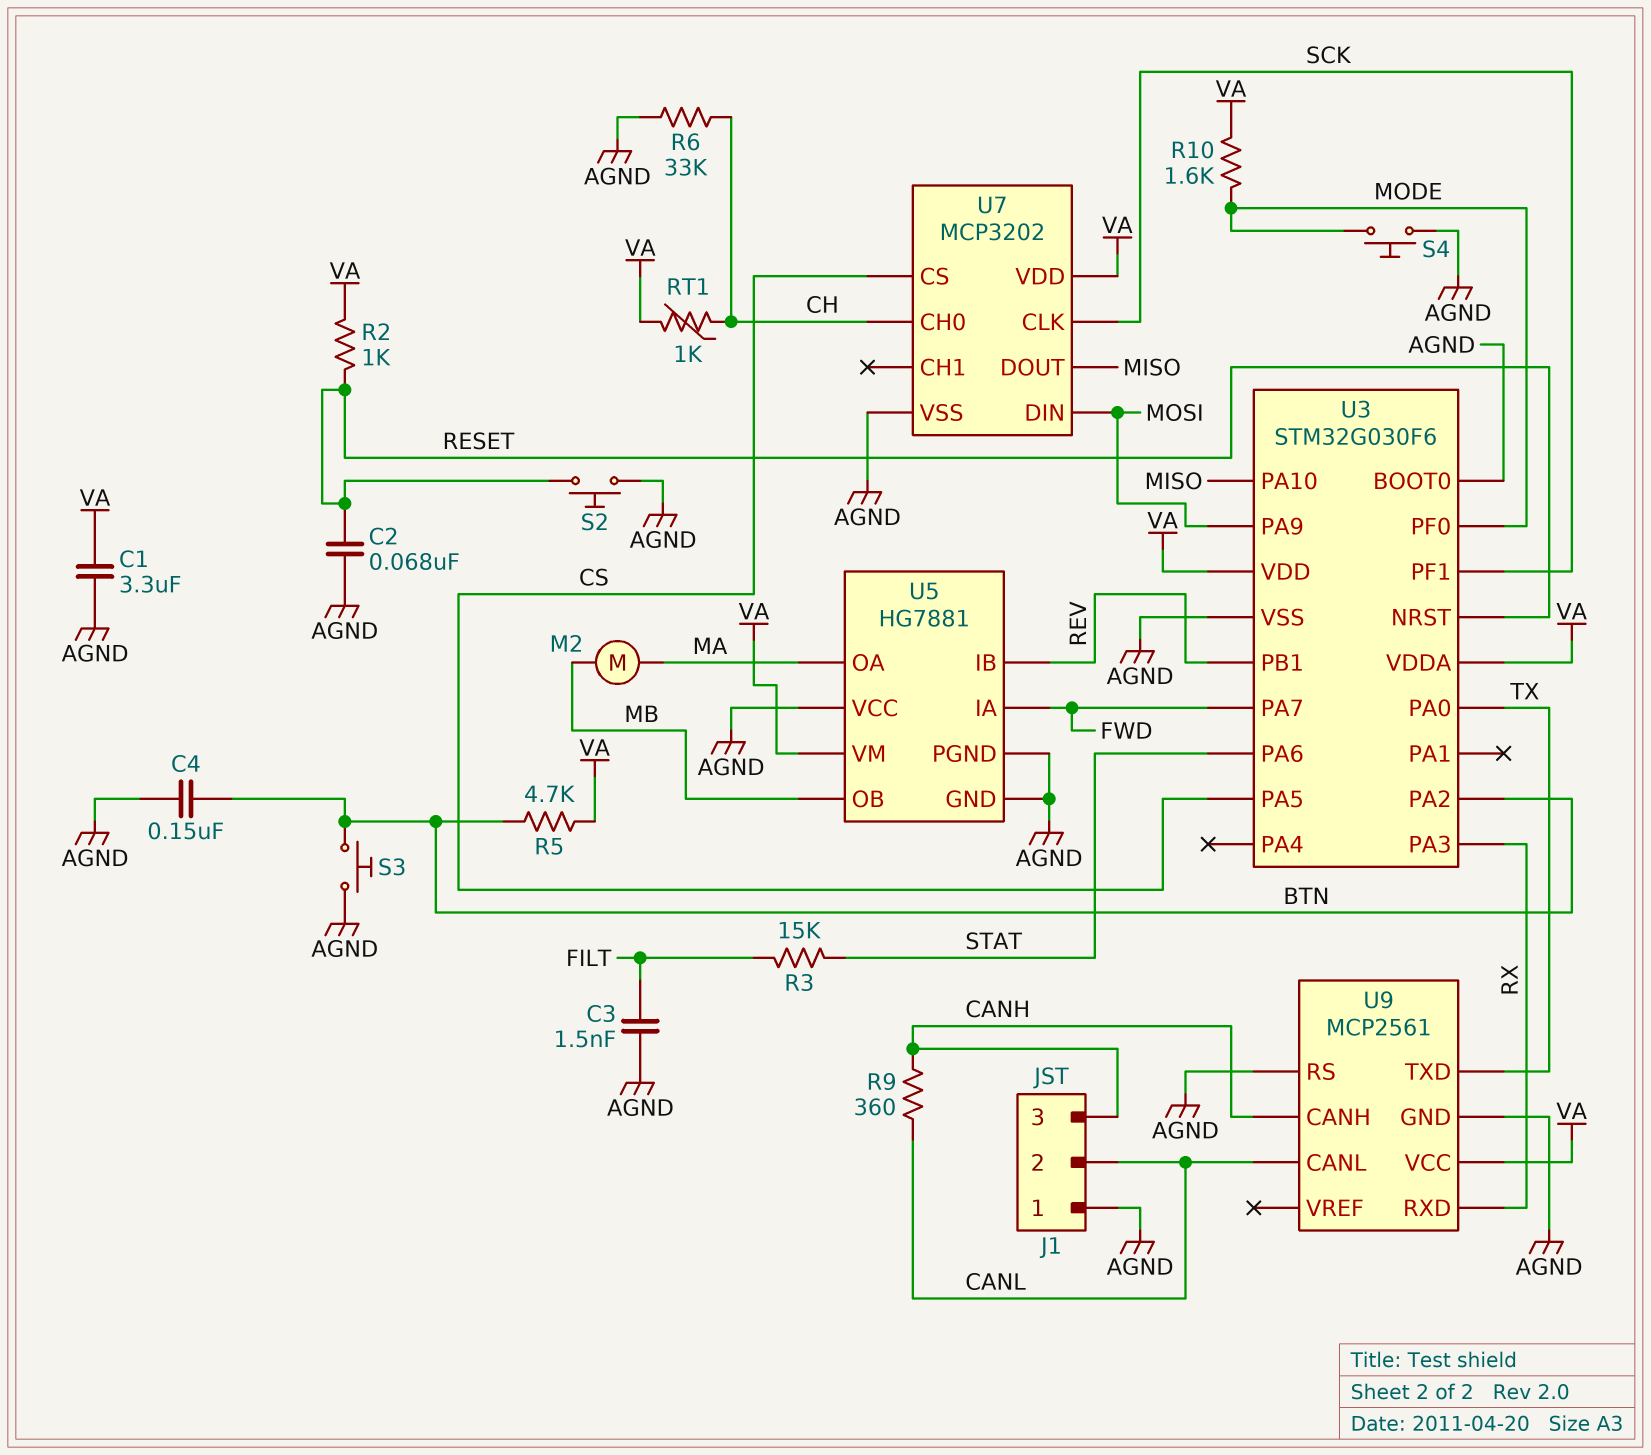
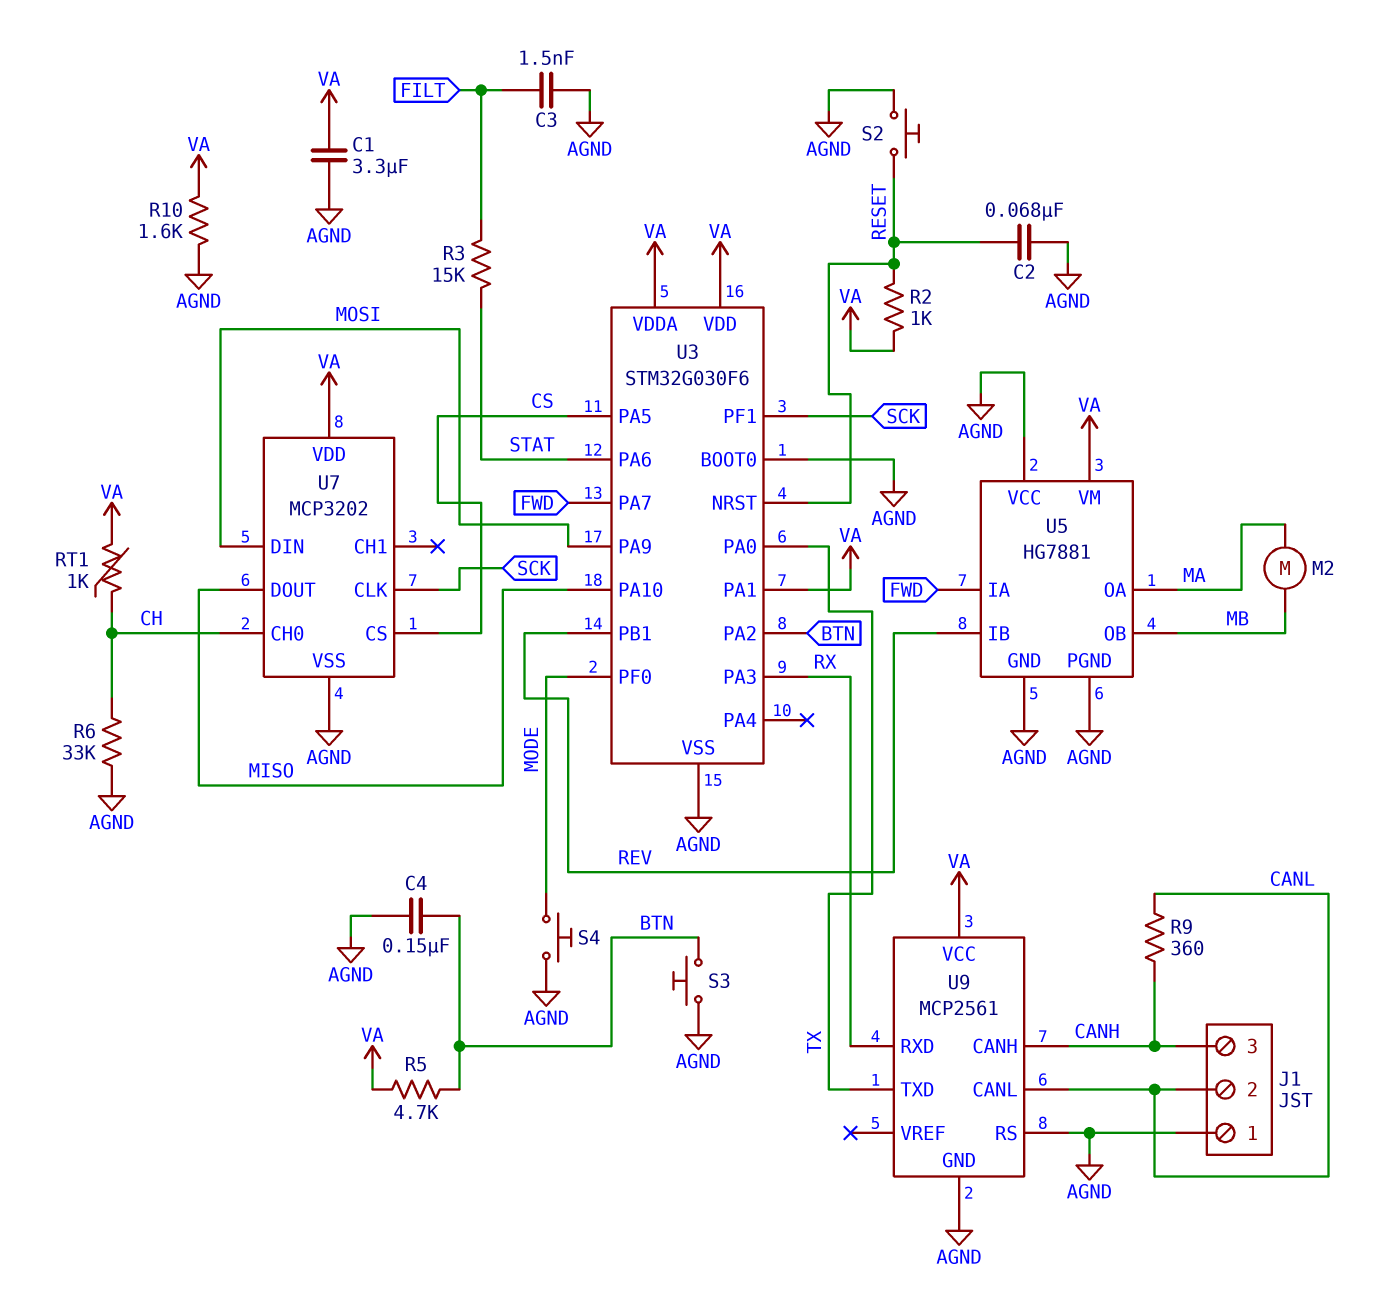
R10: 1.6k (MODE, VA) -> 1.6k (AGND, VA)
U3 pin PA1: none -> VA

